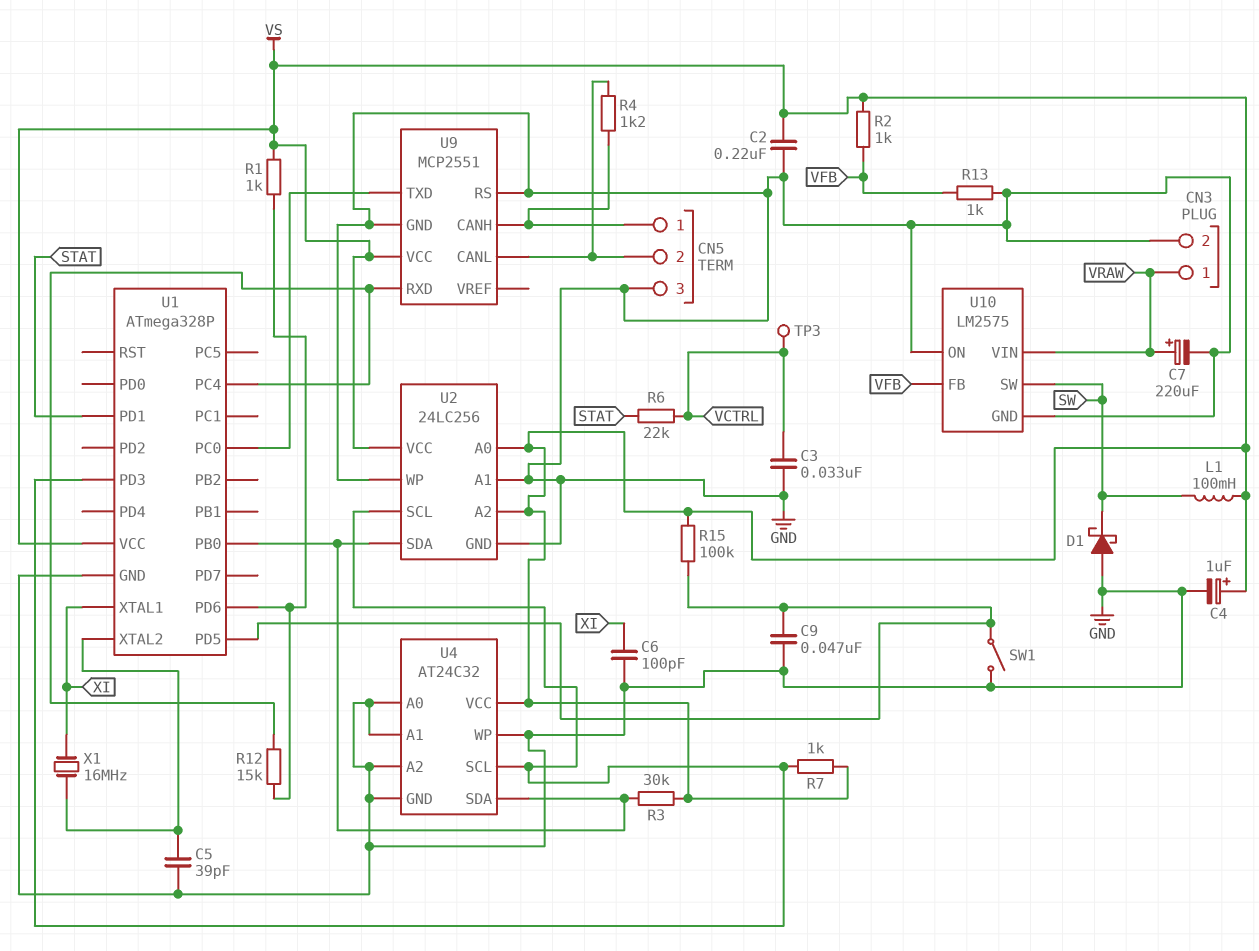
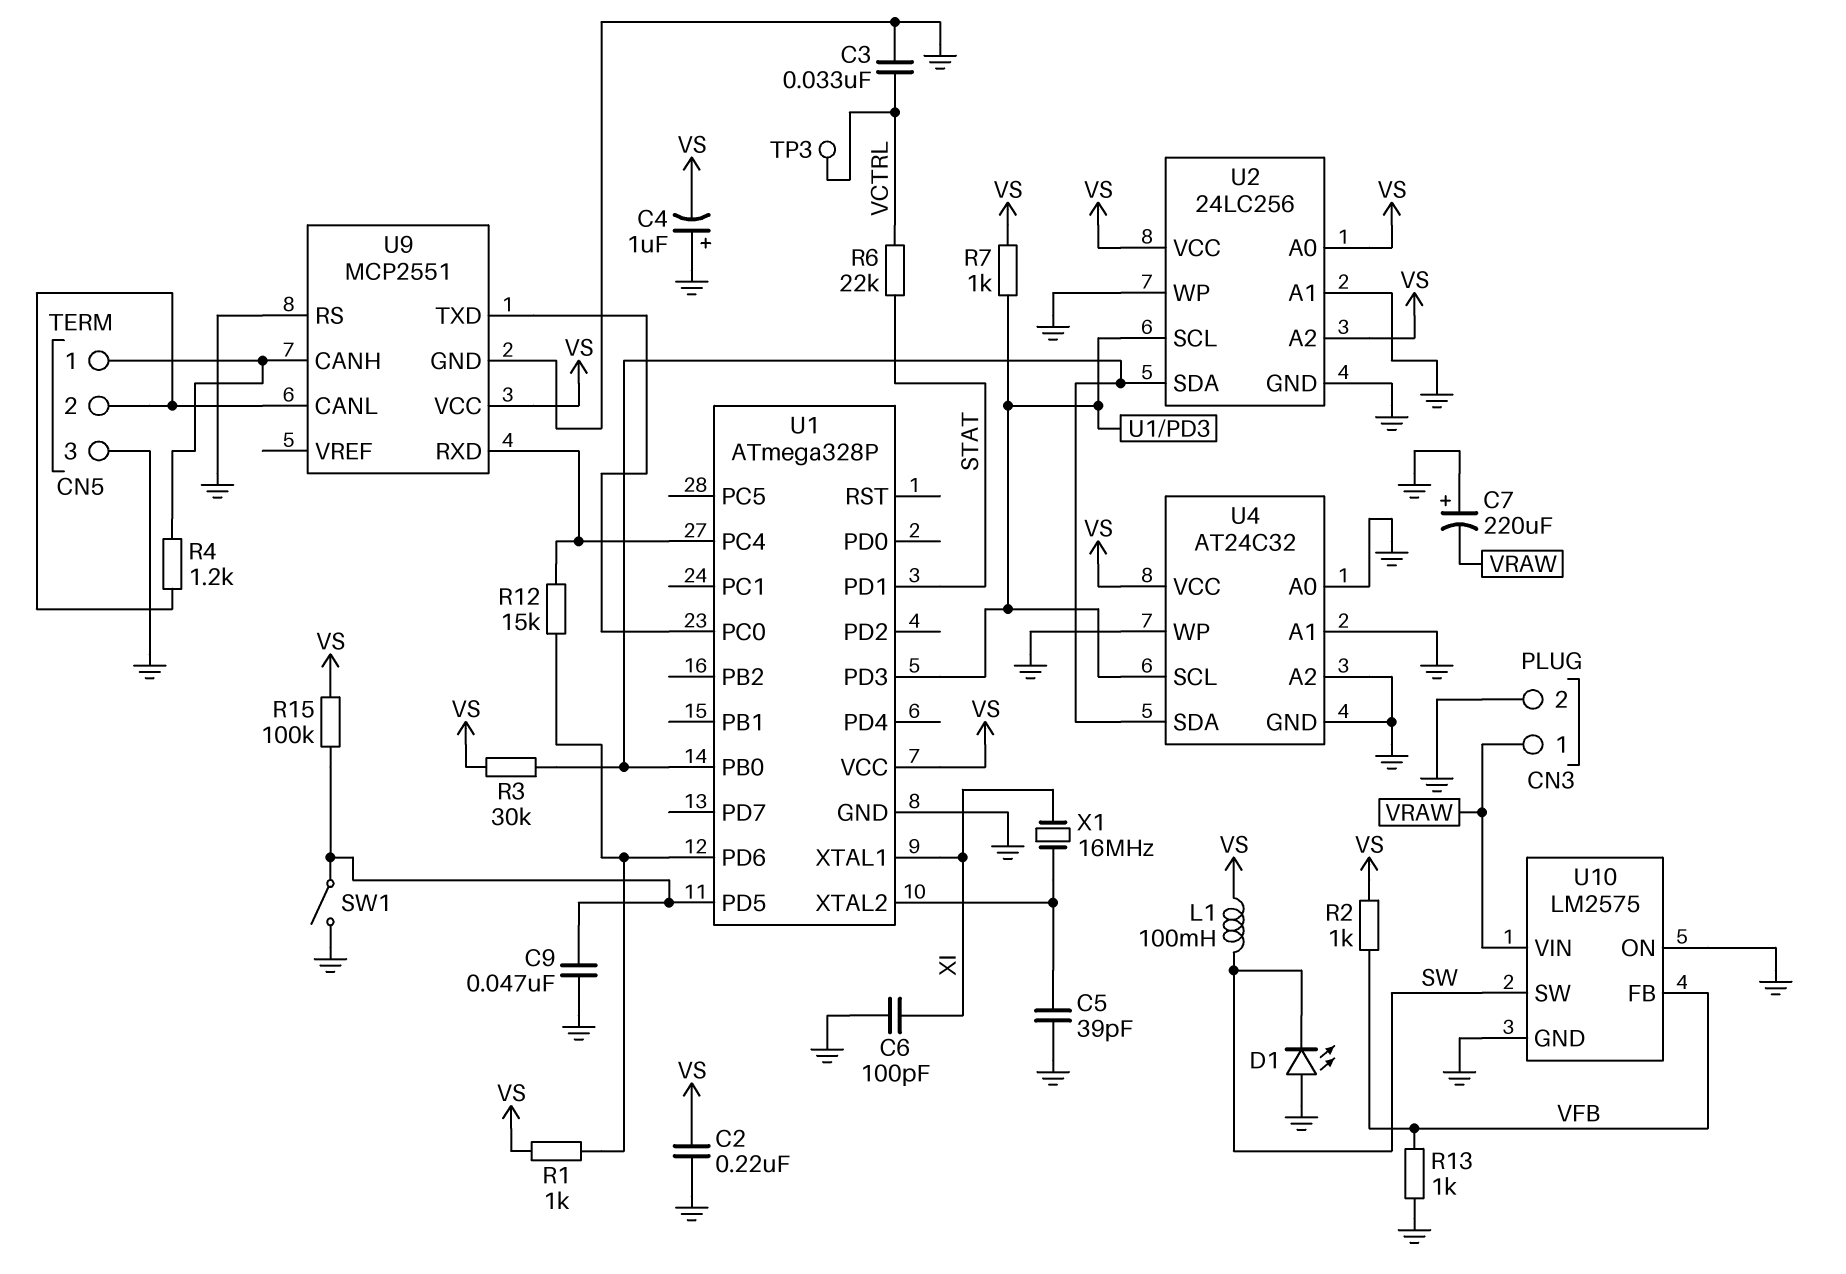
C4: 1uF (plus VS, minus GND) -> 1uF (plus GND, minus VS)
C7: 220uF (plus VRAW, minus GND) -> 220uF (plus GND, minus VRAW)
D1: schottky (A GND, K SW) -> LED (A GND, K SW)

